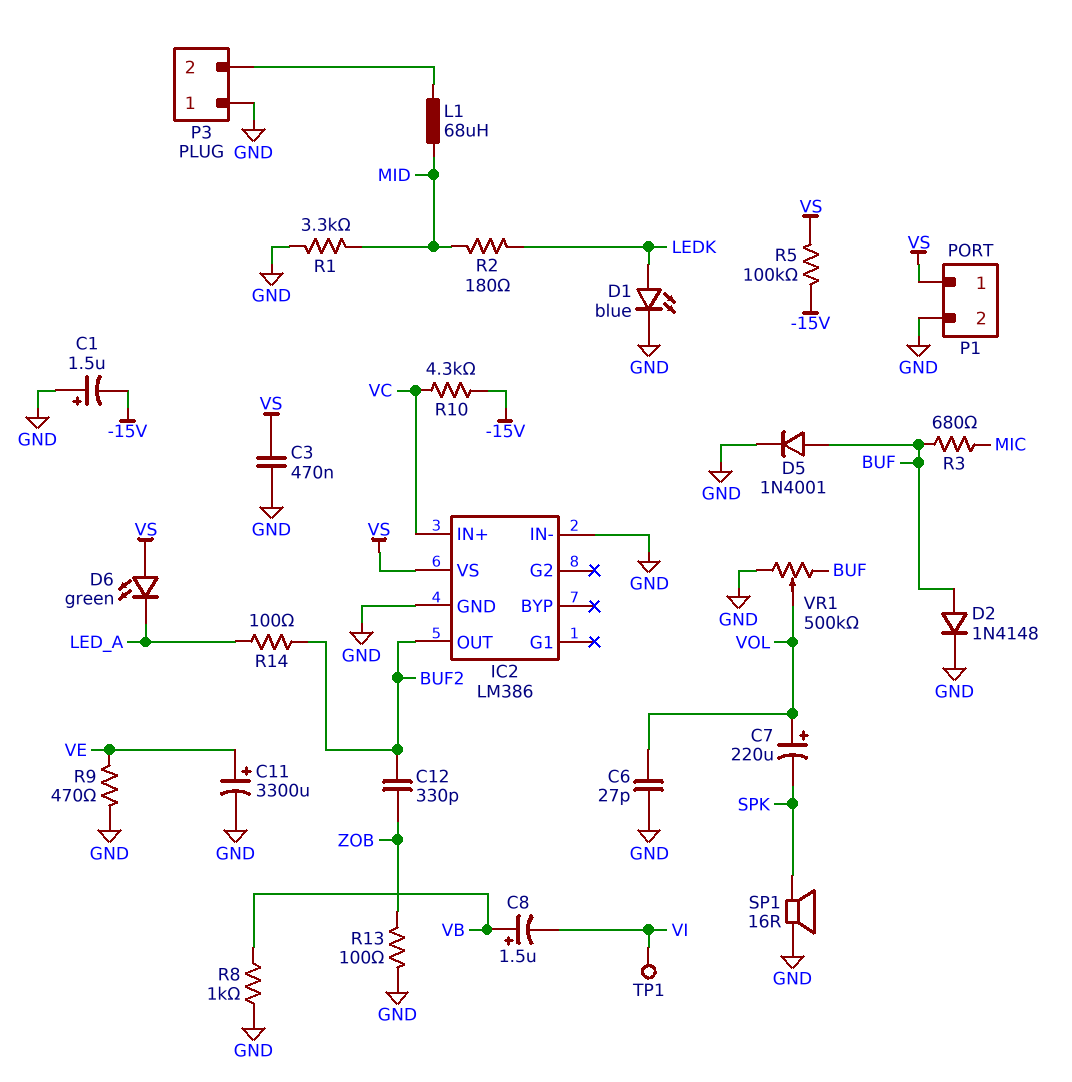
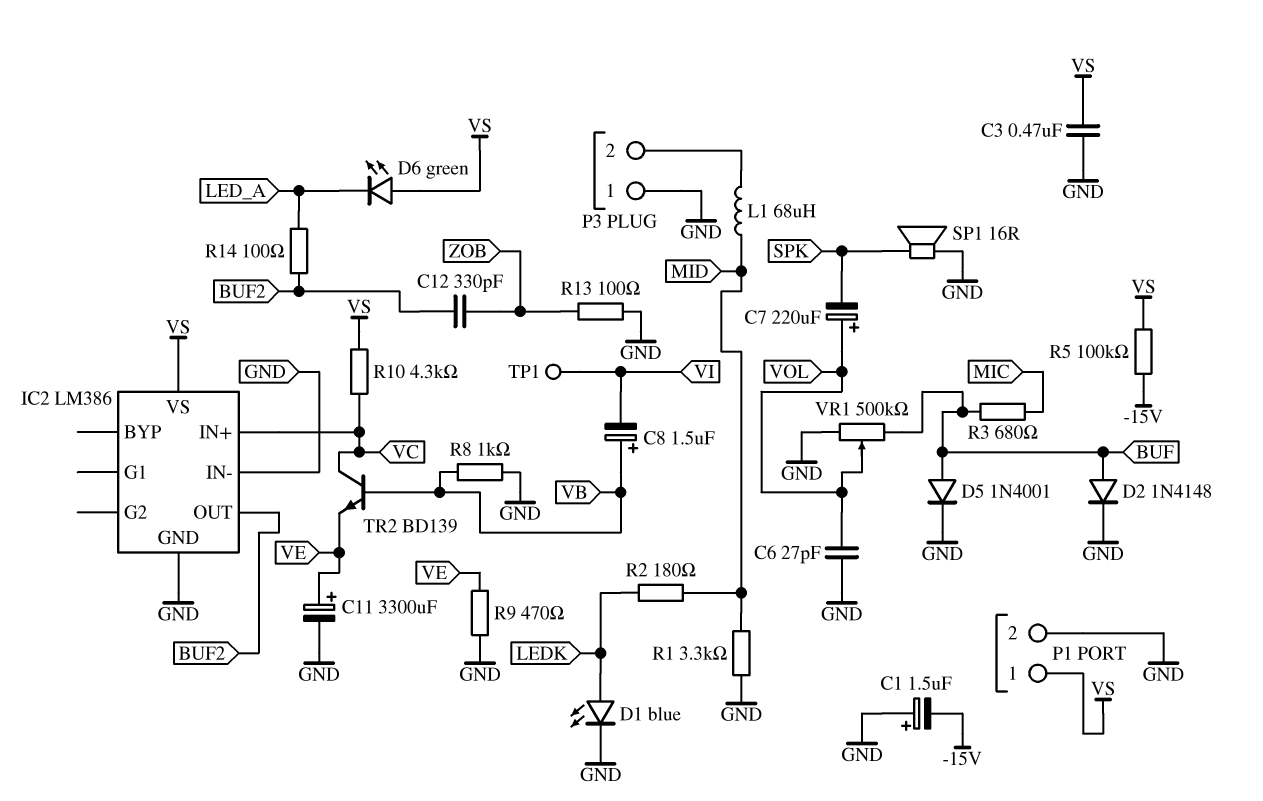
R10: 4.3k (-15V, VC) -> 4.3k (VC, VS)
TR2: none -> NPN BD139 (B VB, C VC, E VE)

